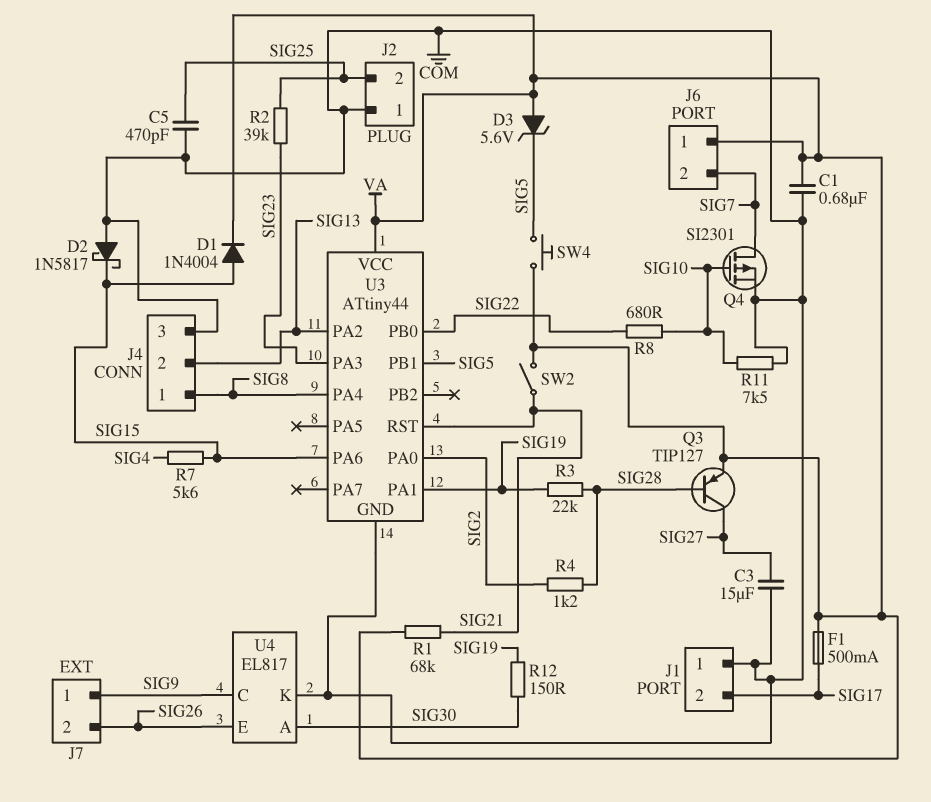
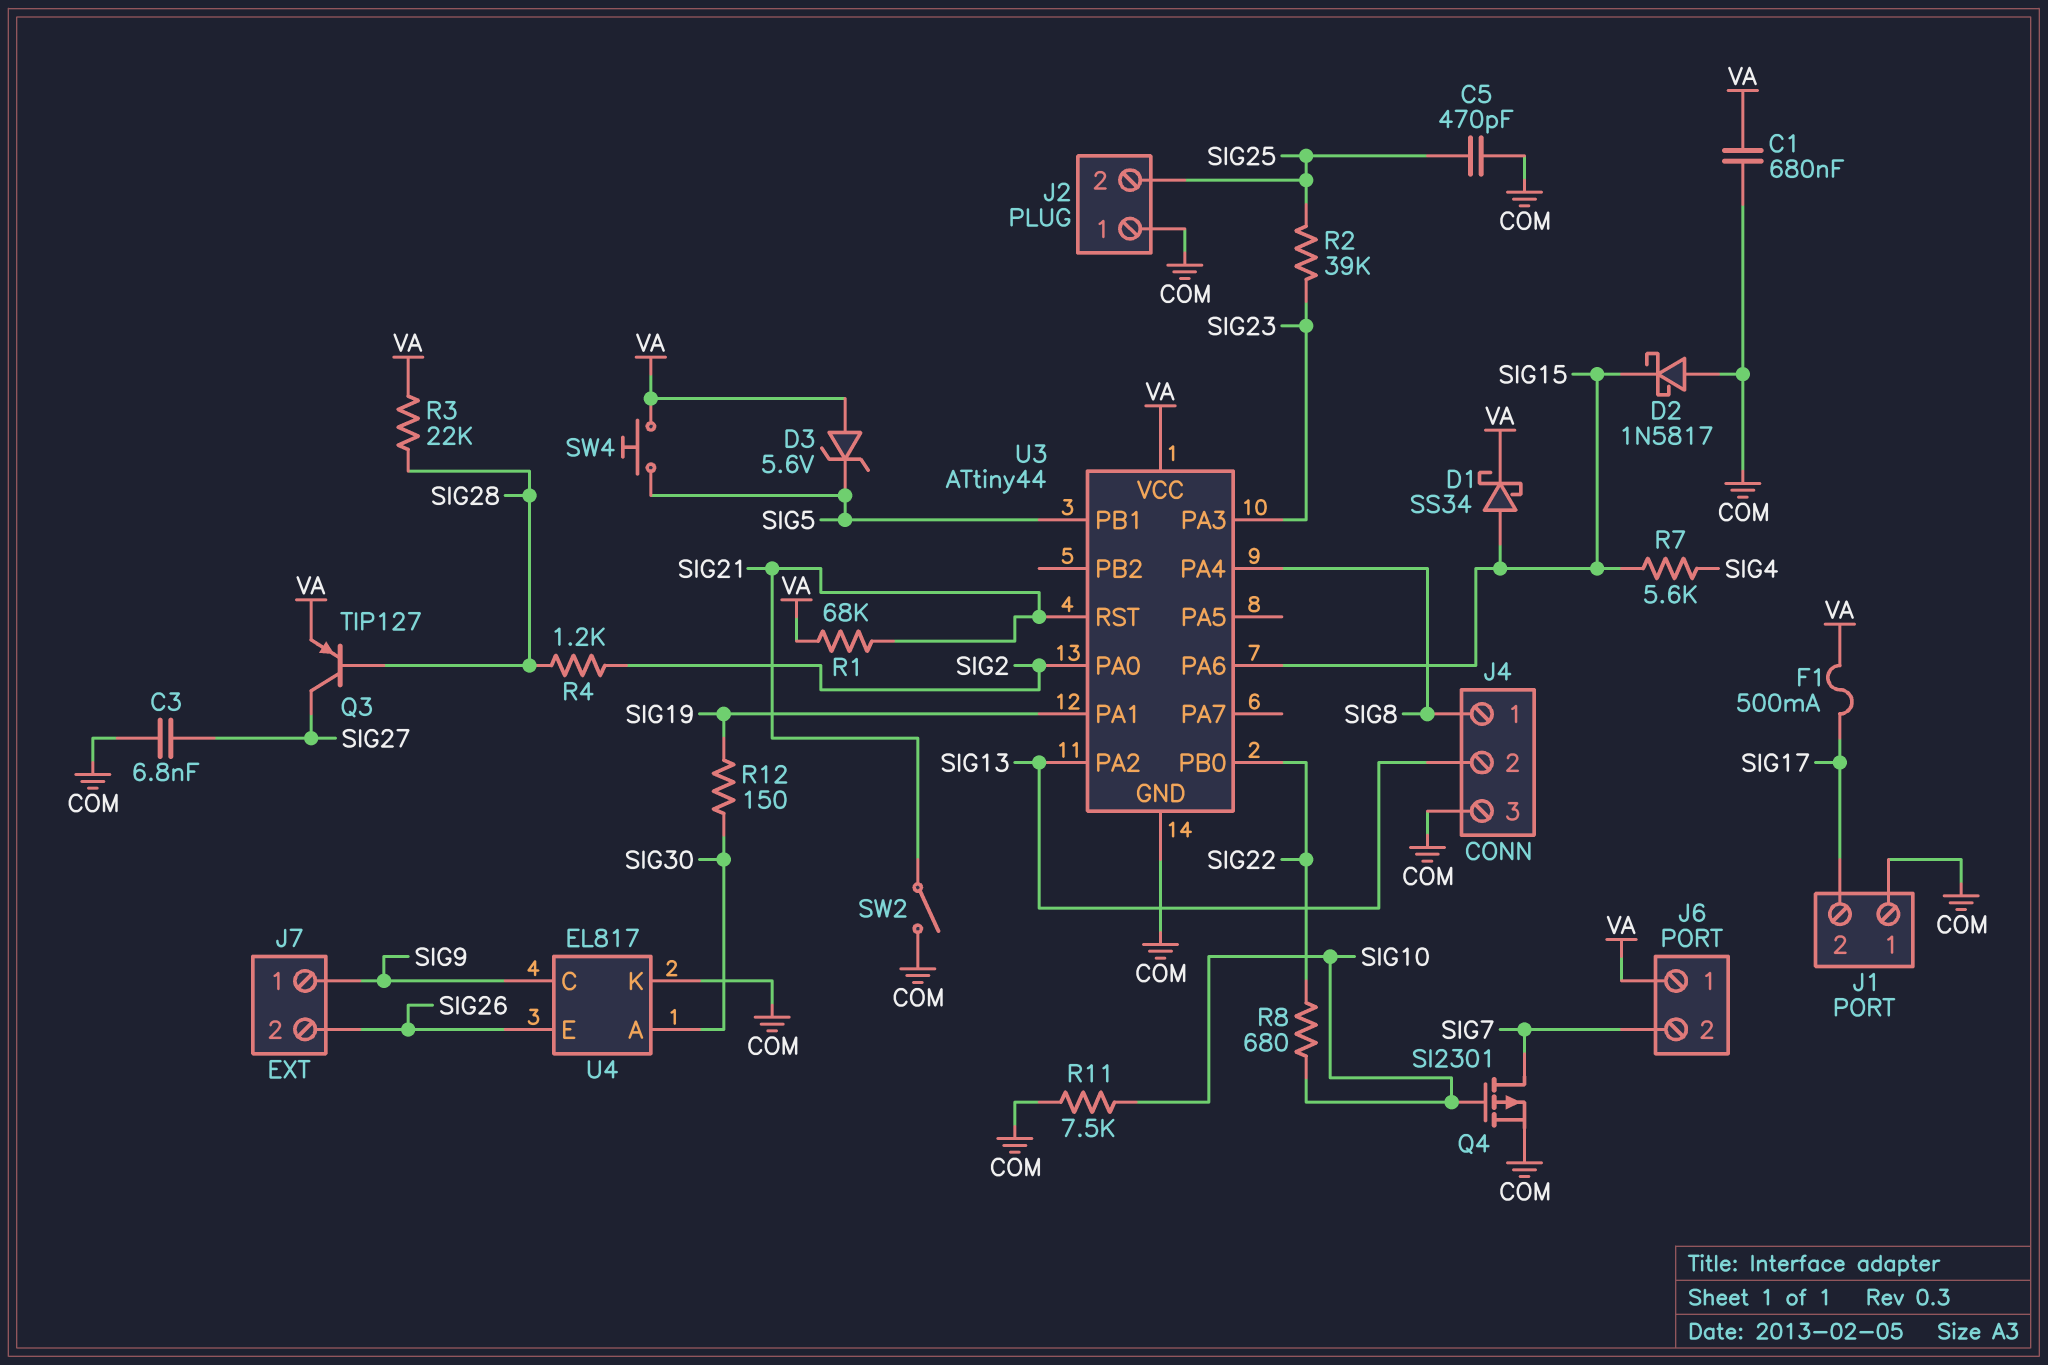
C3: 15uF (COM, SIG27) -> 6.8nF (COM, SIG27)
D1: diode 1N4004 (A SIG15, K VA) -> schottky SS34 (A SIG15, K VA)
R3: 22k (SIG19, SIG28) -> 22k (SIG28, VA)
SW2: switch (SIG21, VA) -> switch (COM, SIG21)

